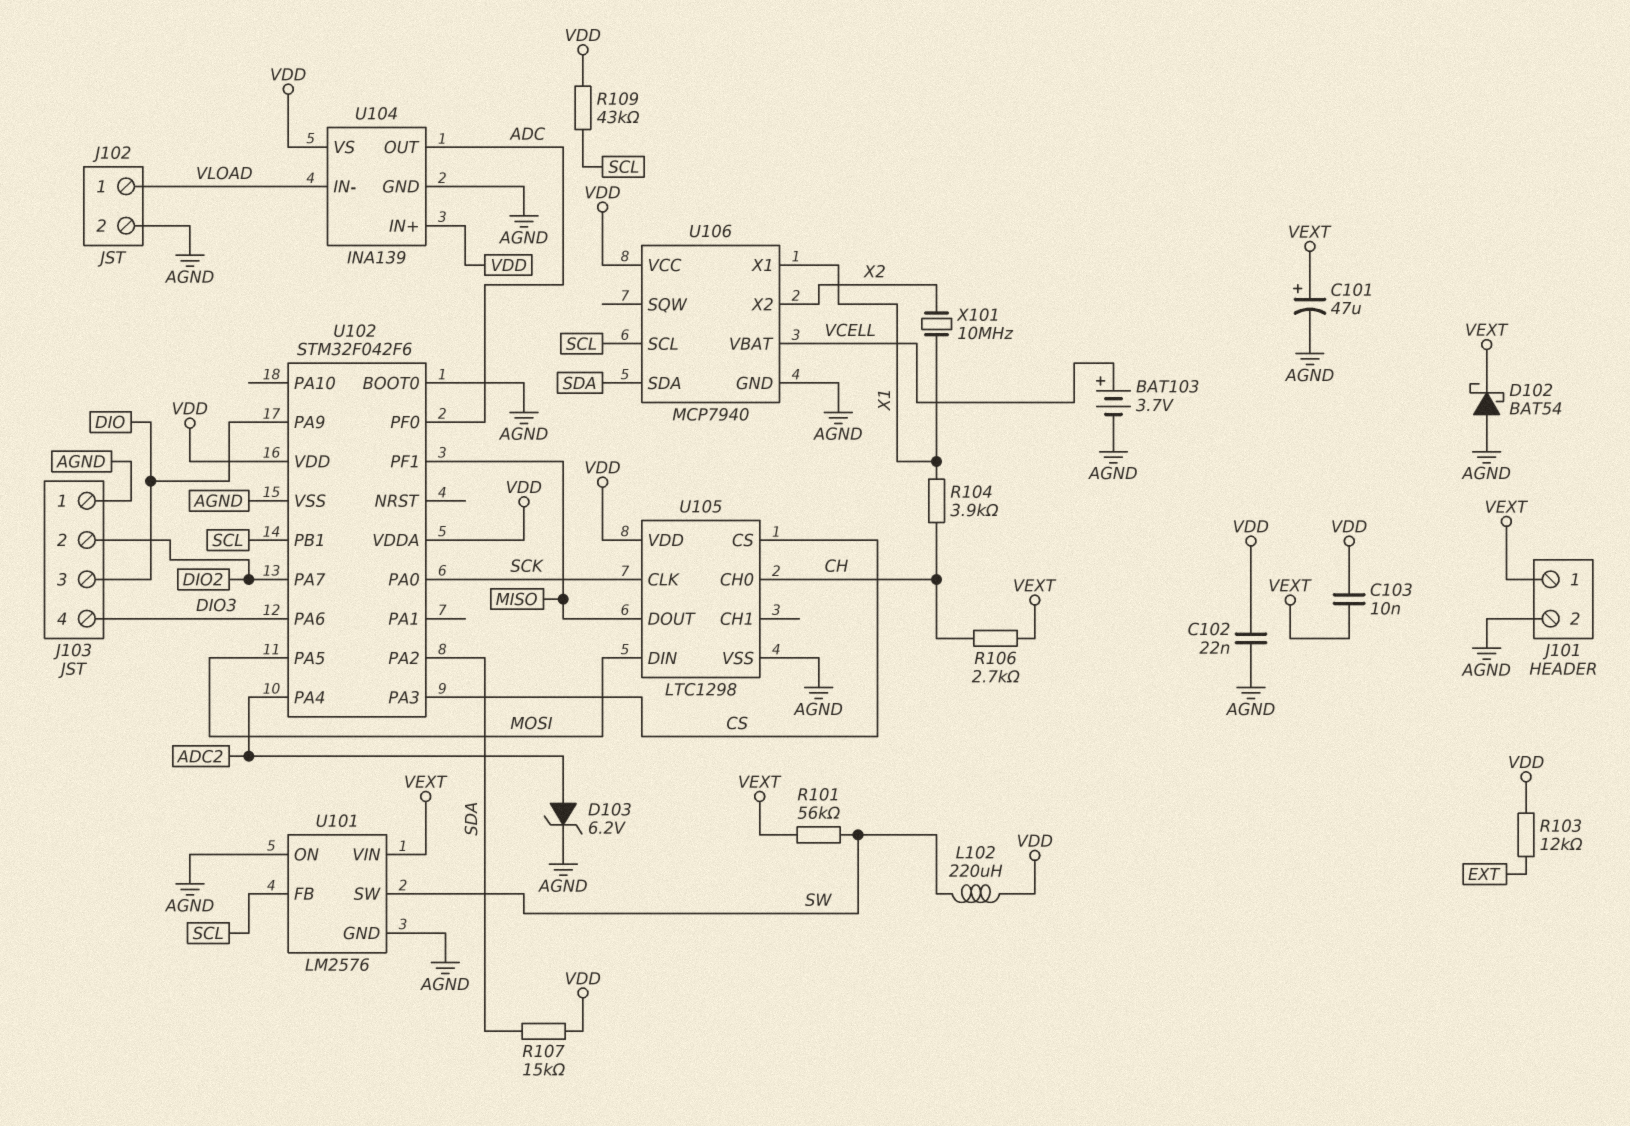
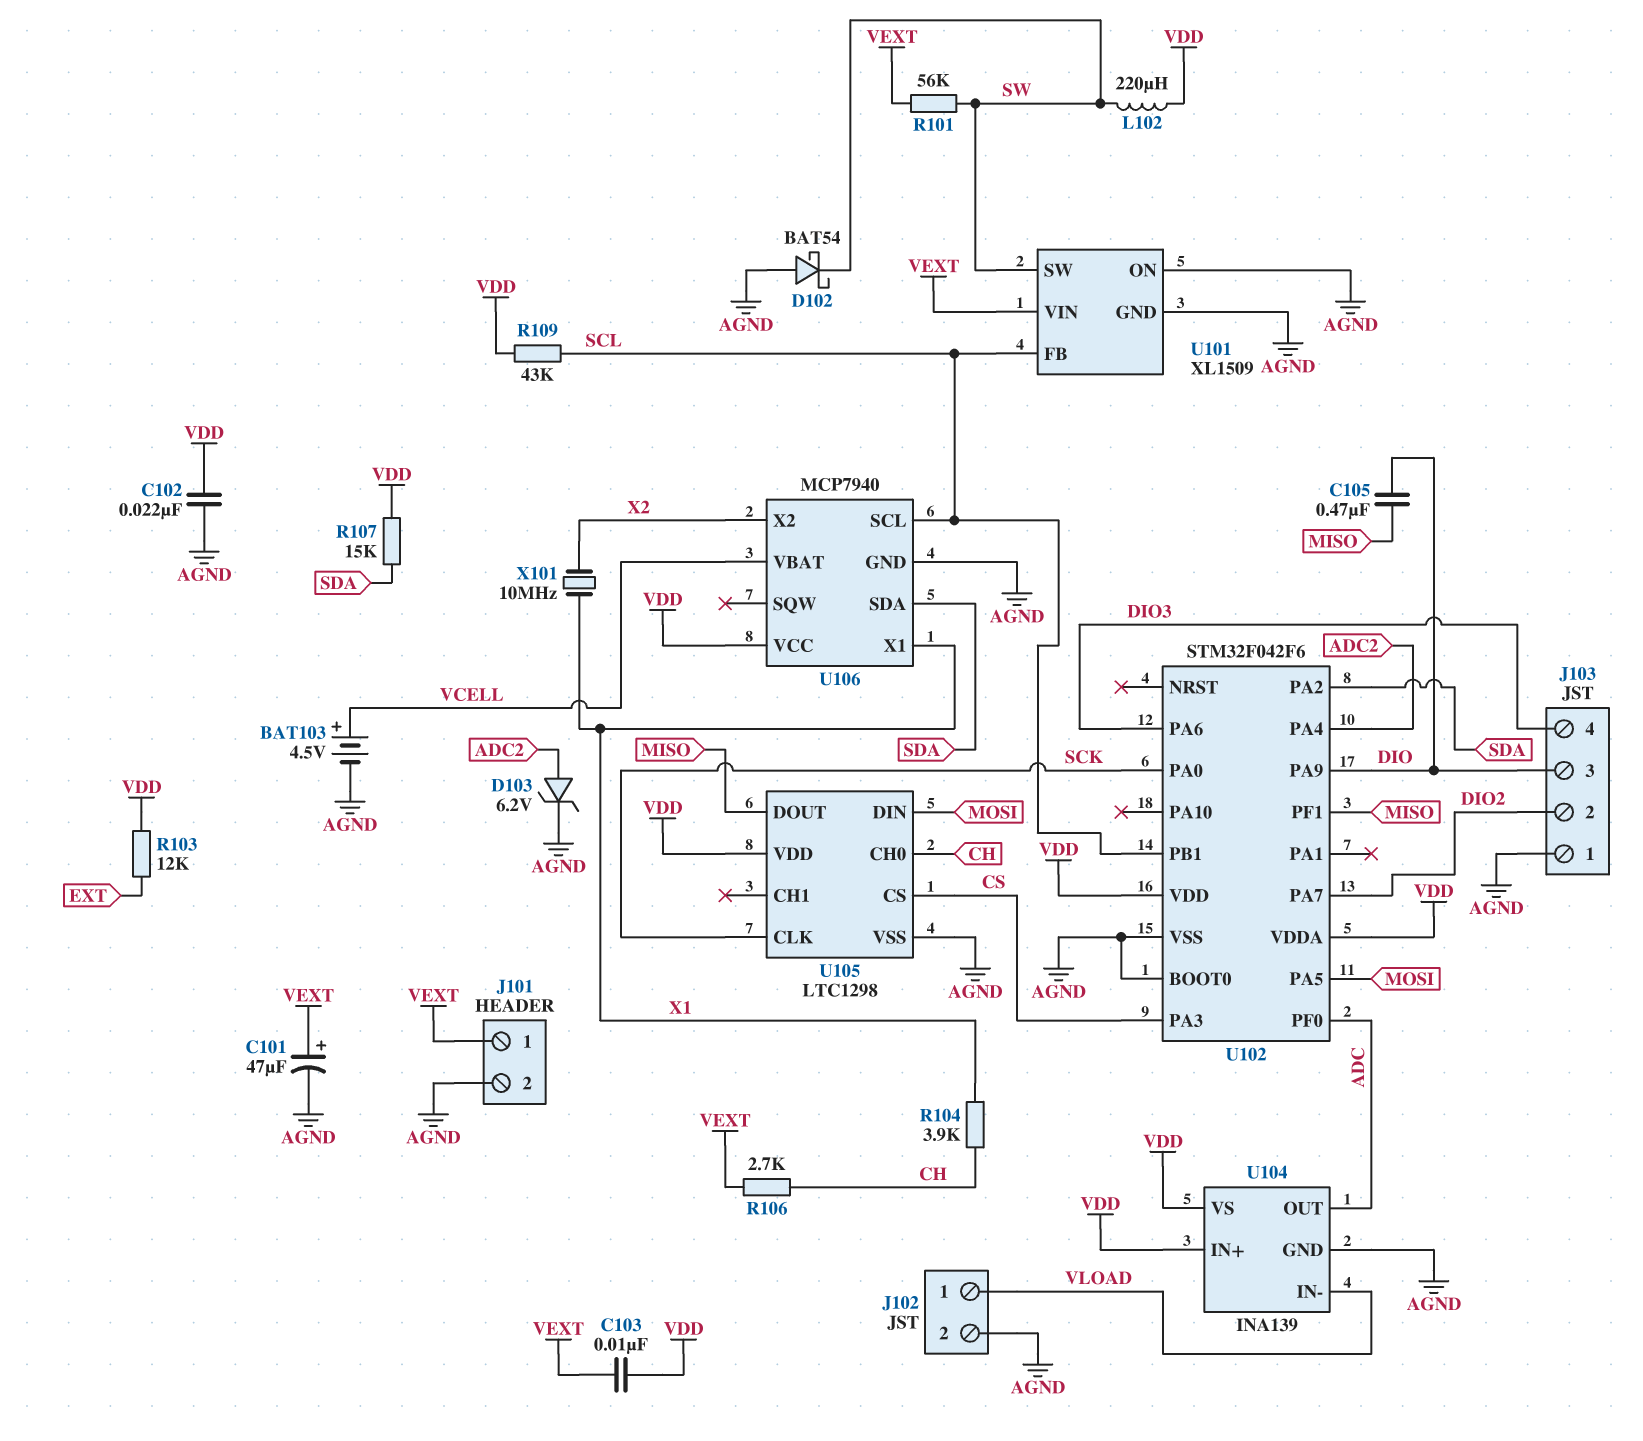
BAT103: 3.7V (plus VCELL, minus AGND) -> 4.5V (plus VCELL, minus AGND)
C105: none -> 470nF (DIO, MISO)
D102: schottky BAT54 (A AGND, K VEXT) -> schottky BAT54 (A AGND, K SW)
U101: LM2576 -> XL1509

